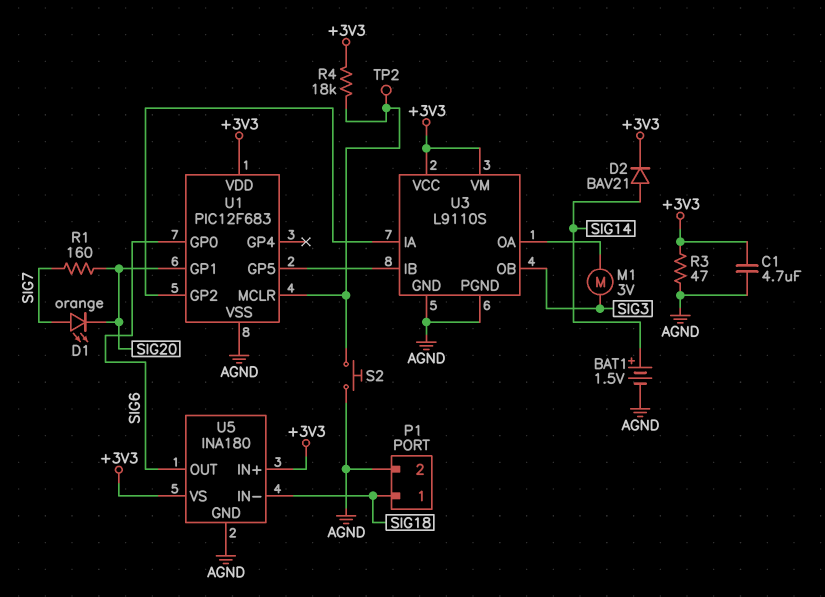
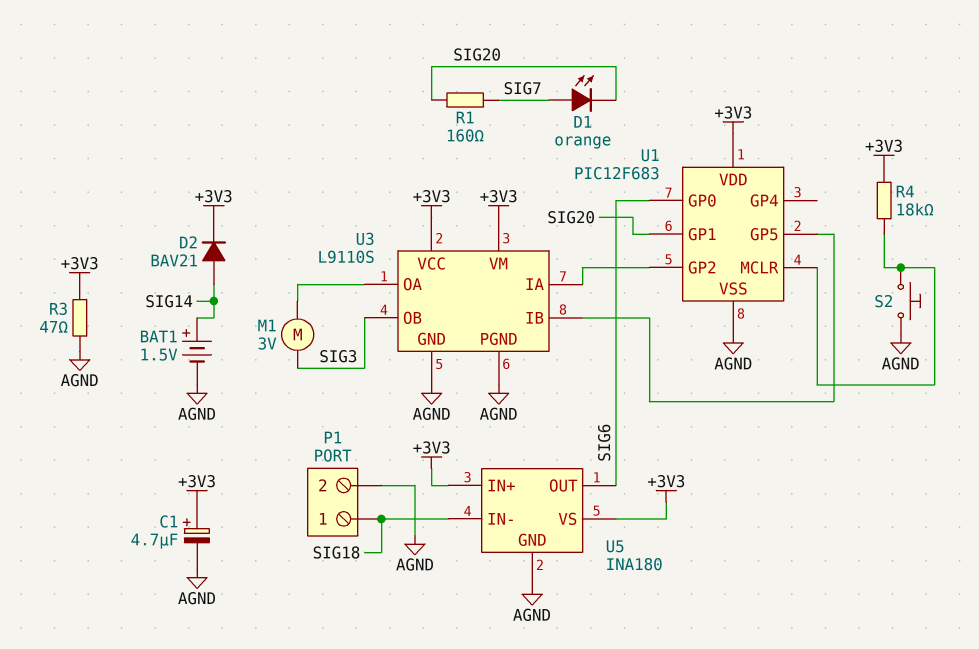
C1: 4.7uF (+3V3, AGND) -> 4.7uF (plus +3V3, minus AGND)
TP2: test point (U1/MCLR) -> none

